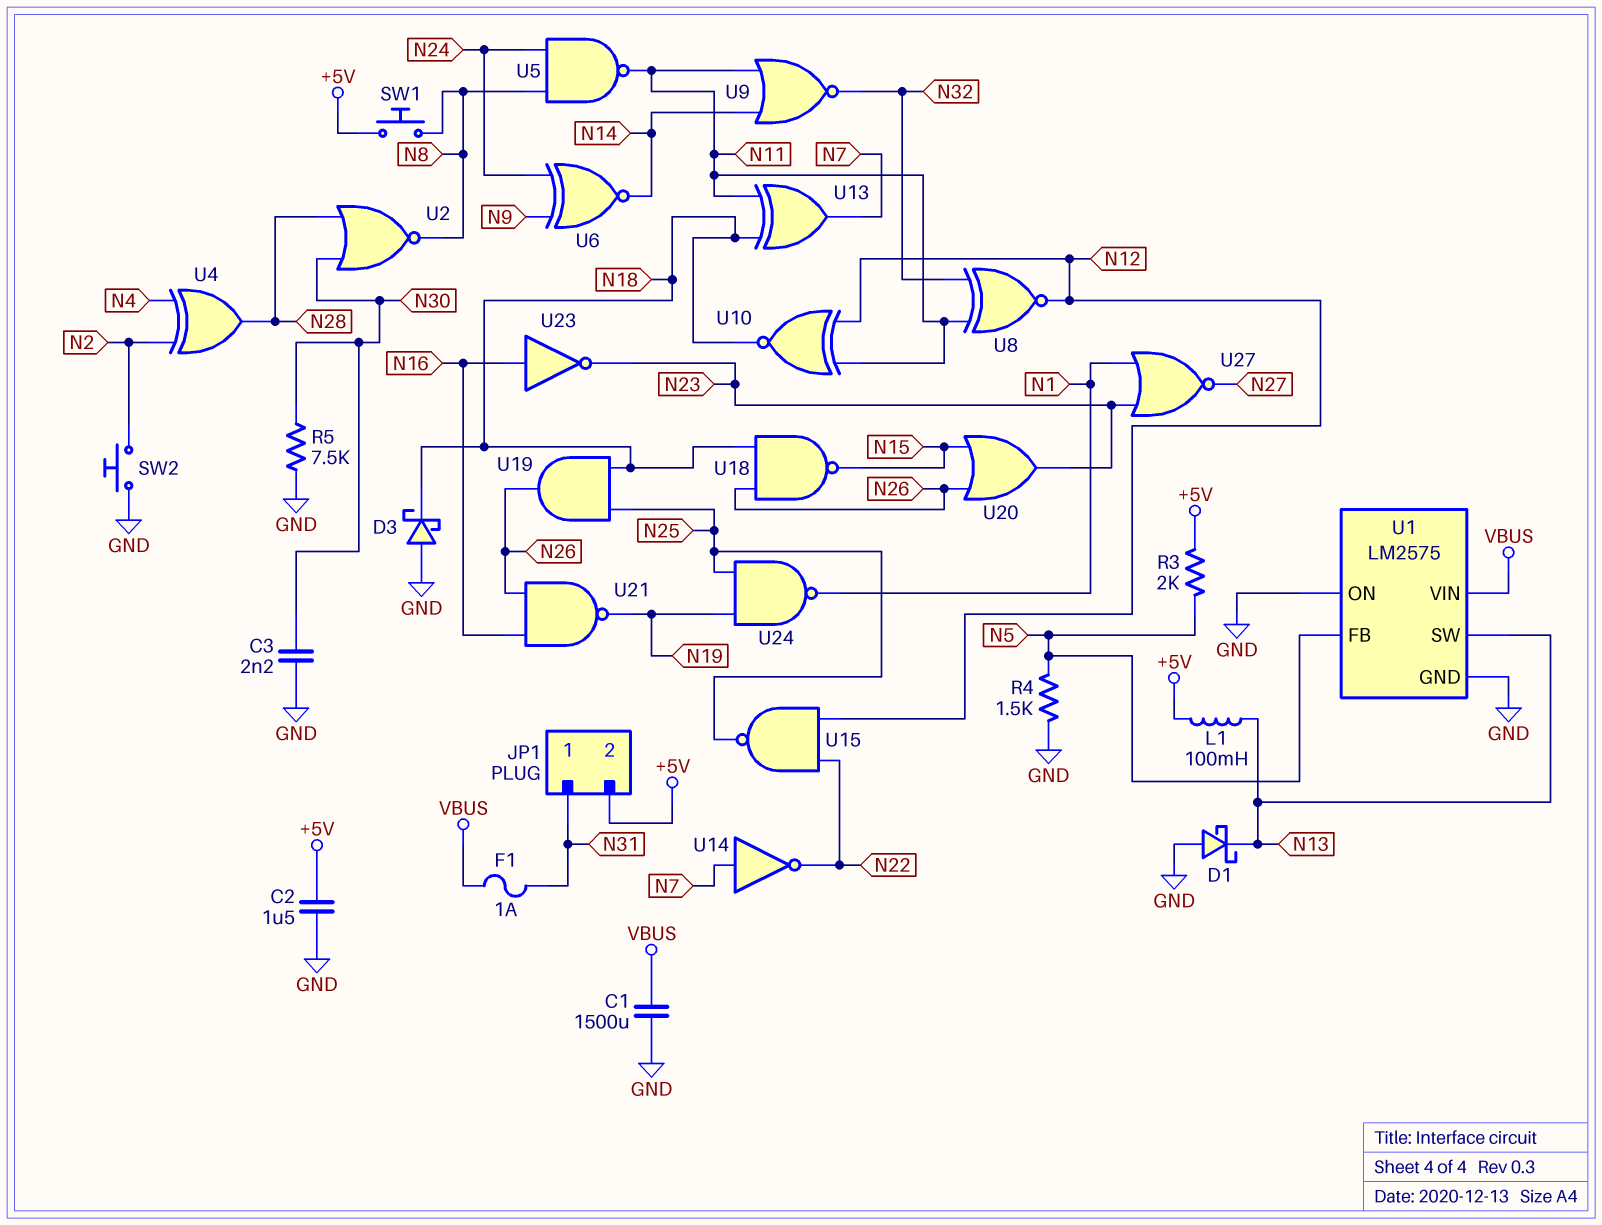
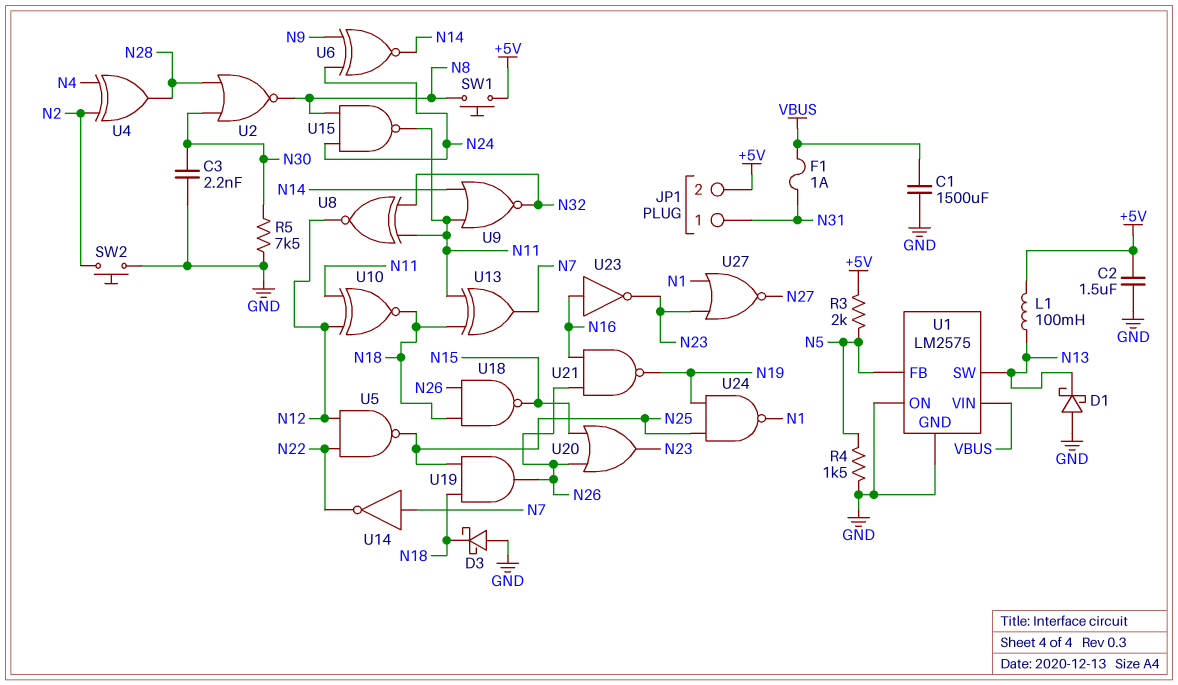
U5: NAND (in N8, in N24, out N11) -> NAND (in N12, in N22, out N25)
U15: NAND (in N12, in N22, out N25) -> NAND (in N8, in N24, out N11)

